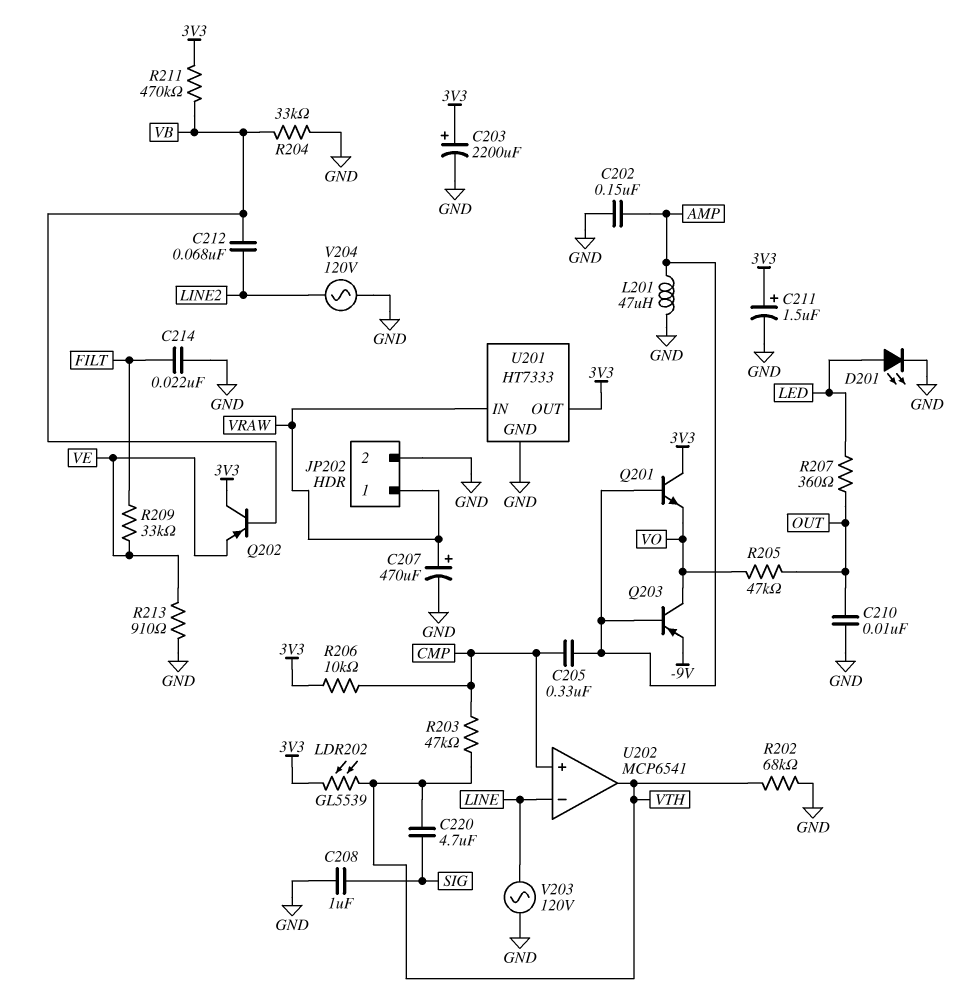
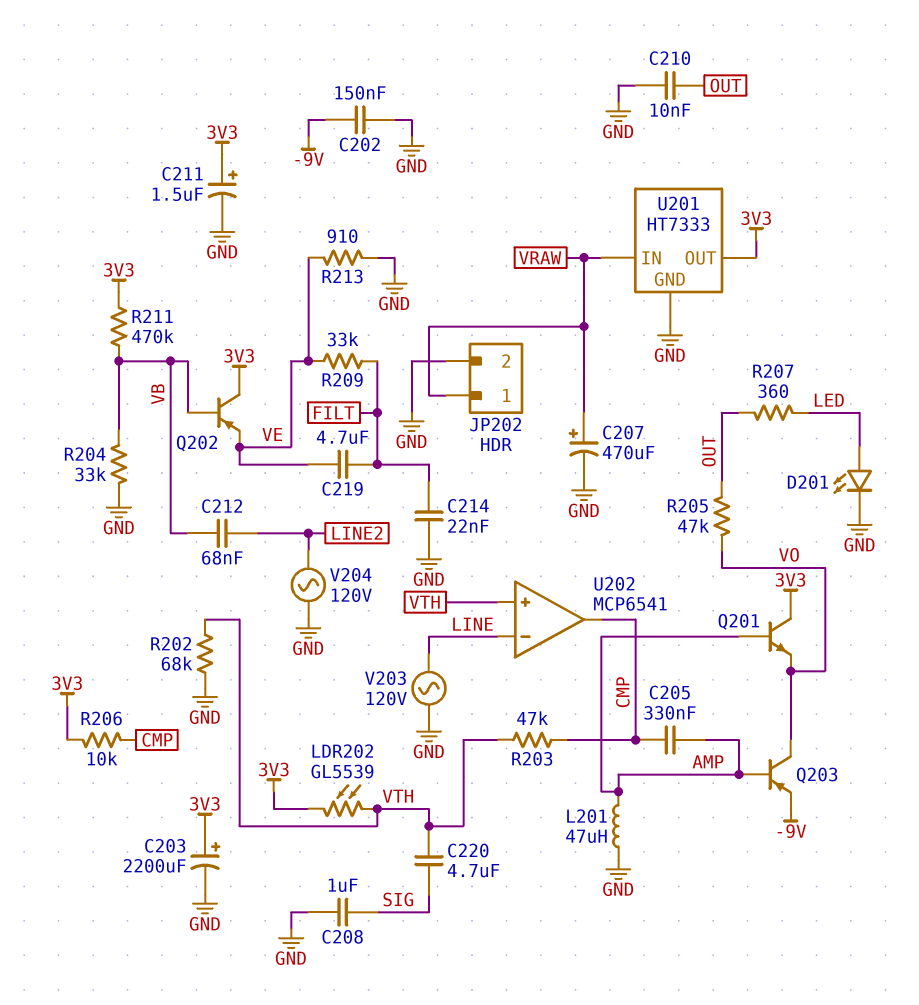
C202: 150nF (AMP, GND) -> 150nF (-9V, GND)
C219: none -> 4.7uF (FILT, VE)
U202 pin in+: CMP -> VTH
U202 pin out: VTH -> CMP

